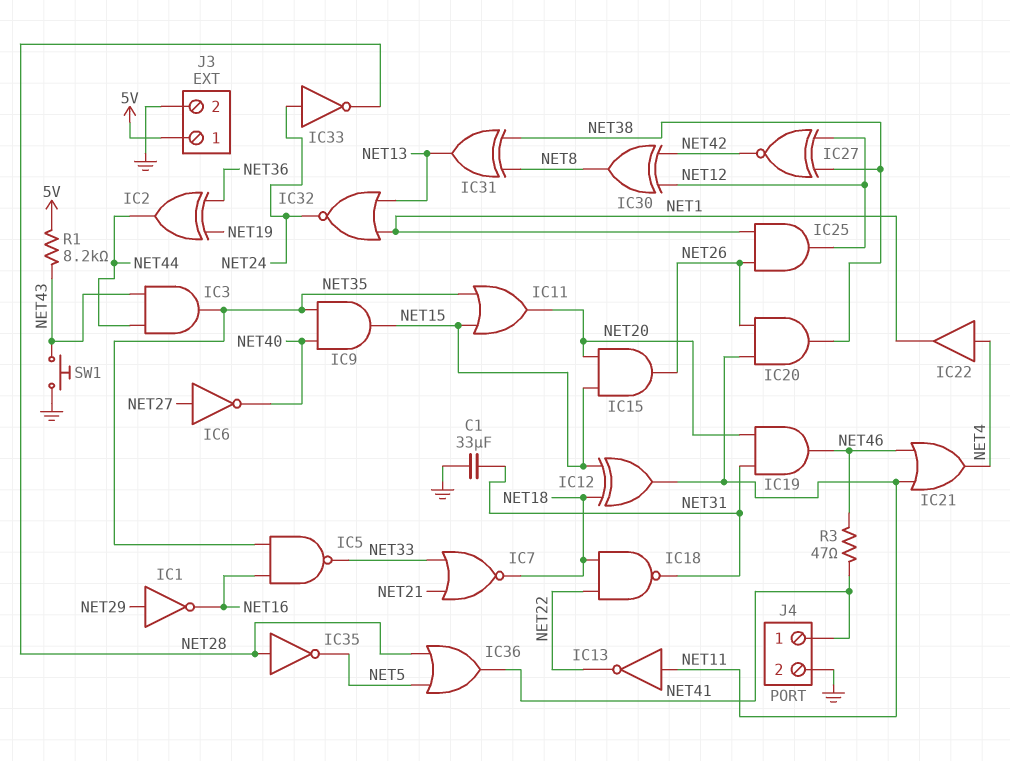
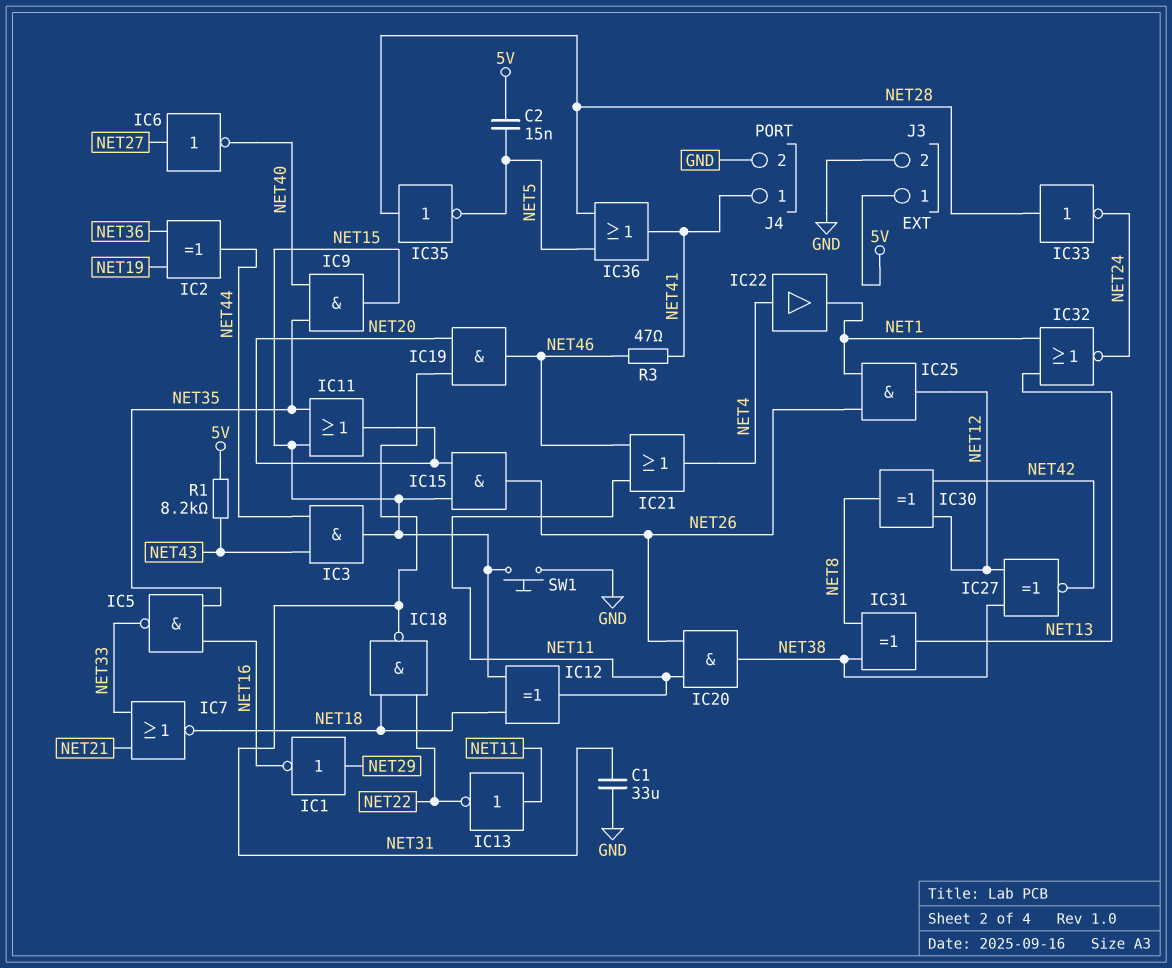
C2: none -> 15nF (5V, NET5)
IC3: AND (in NET43, in NET44, out NET35) -> AND (in NET43, in NET44, out NET15)
IC33: NOT (in NET24, out NET28) -> NOT (in NET28, out NET24)
SW1: button (GND, NET43) -> button (GND, NET15)

